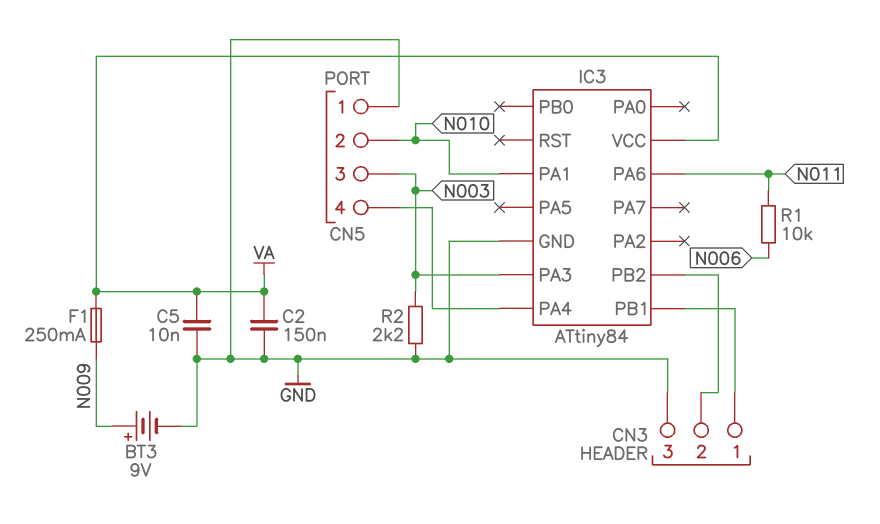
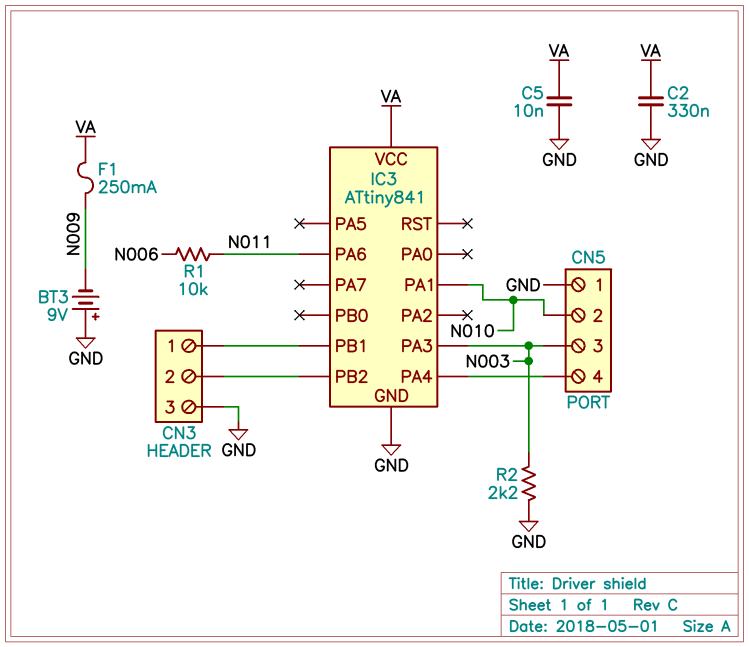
BT3: 9V (plus N009, minus GND) -> 9V (plus GND, minus N009)
C2: 150nF (GND, VA) -> 330nF (GND, VA)
IC3: ATtiny84 -> ATtiny841

